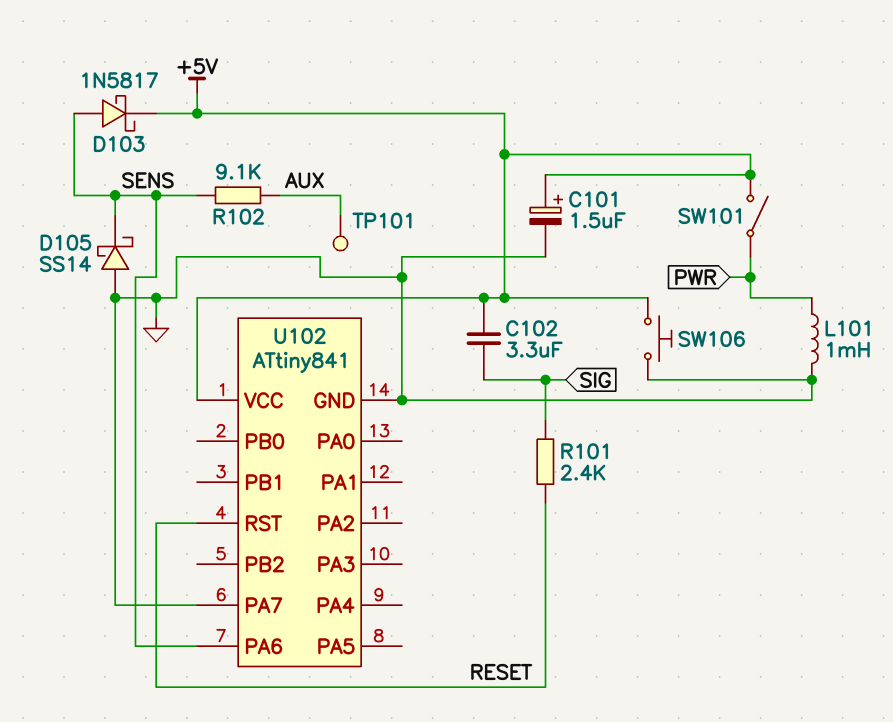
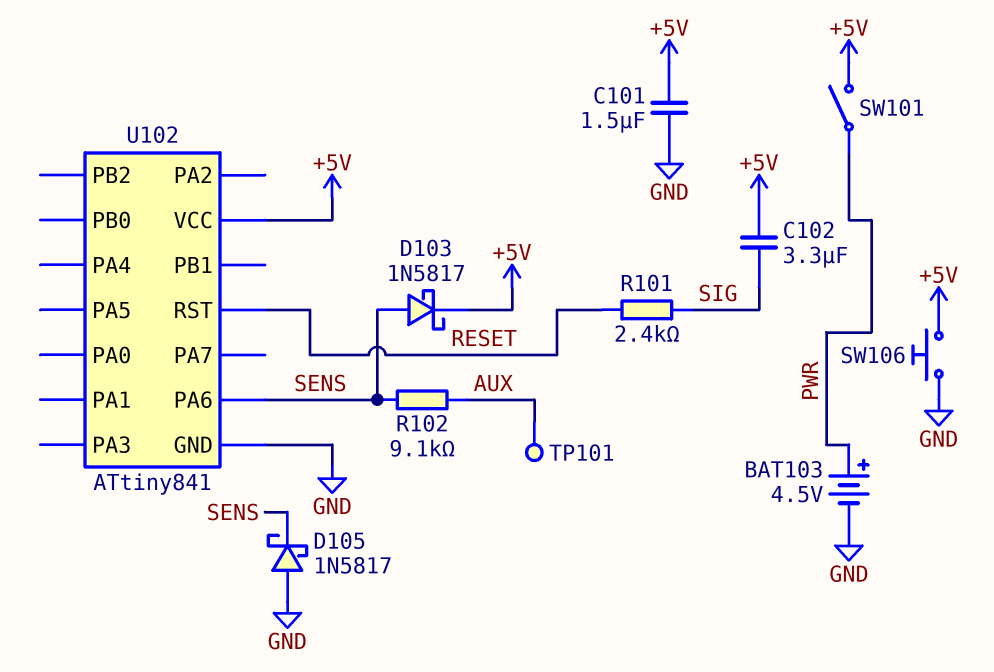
BAT103: none -> 4.5V (plus PWR, minus GND)
C101: 1.5uF (plus +5V, minus GND) -> 1.5uF (+5V, GND)
D105: schottky SS14 (A GND, K SENS) -> schottky 1N5817 (A GND, K SENS)
L101: 1mH (GND, PWR) -> none
U102 pin PA7: GND -> none

